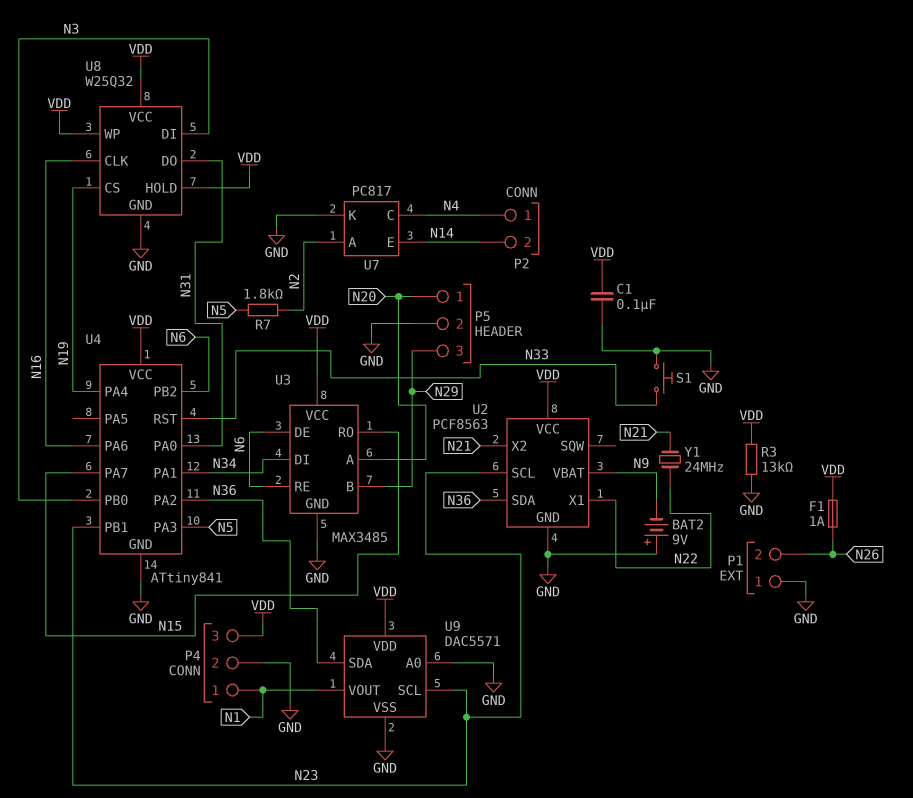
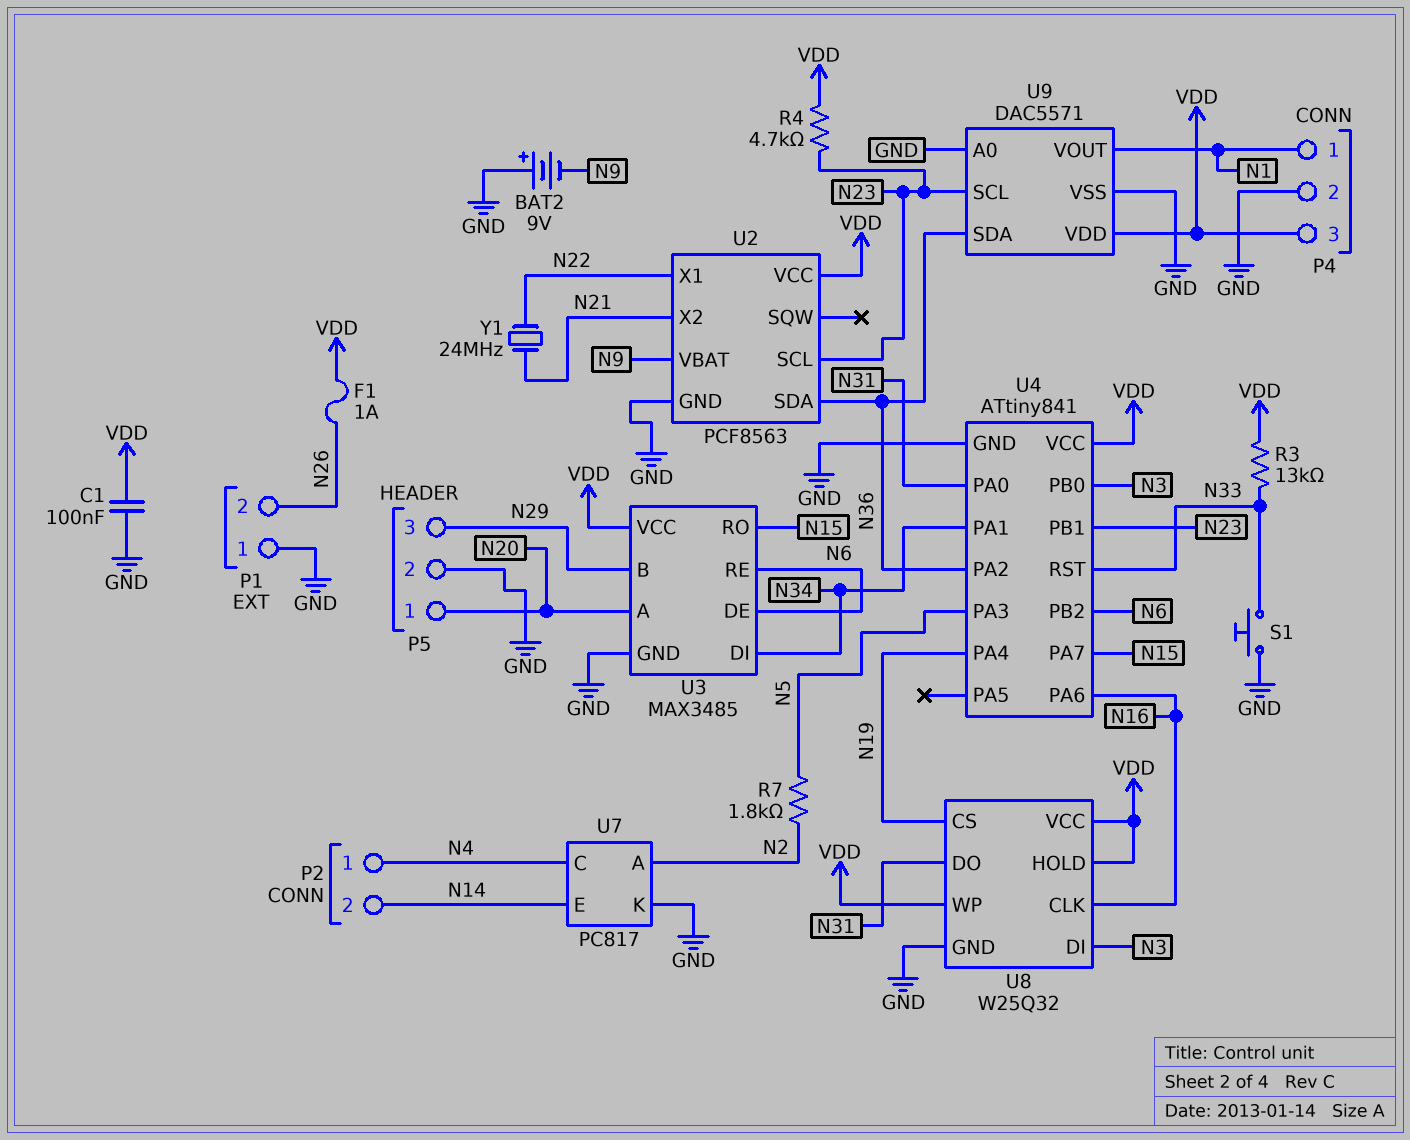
R3: 13k (GND, VDD) -> 13k (N33, VDD)
R4: none -> 4.7k (N23, VDD)

